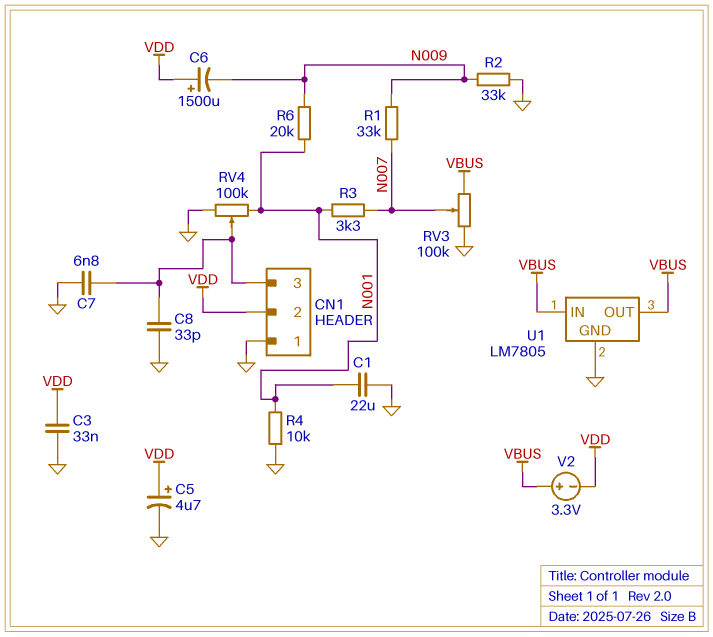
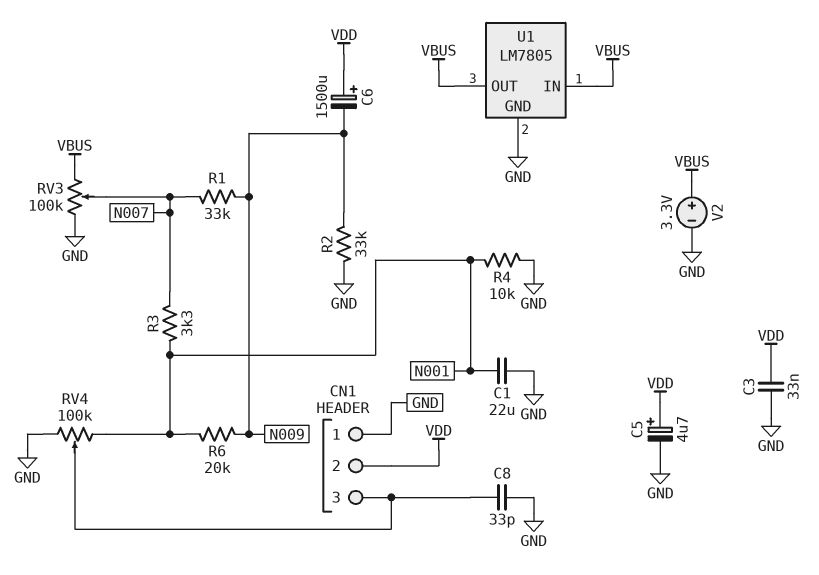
C7: 6.8nF (CN1/3, GND) -> none
V2: 3.3V (plus VBUS, minus VDD) -> 3.3V (plus VBUS, minus GND)

